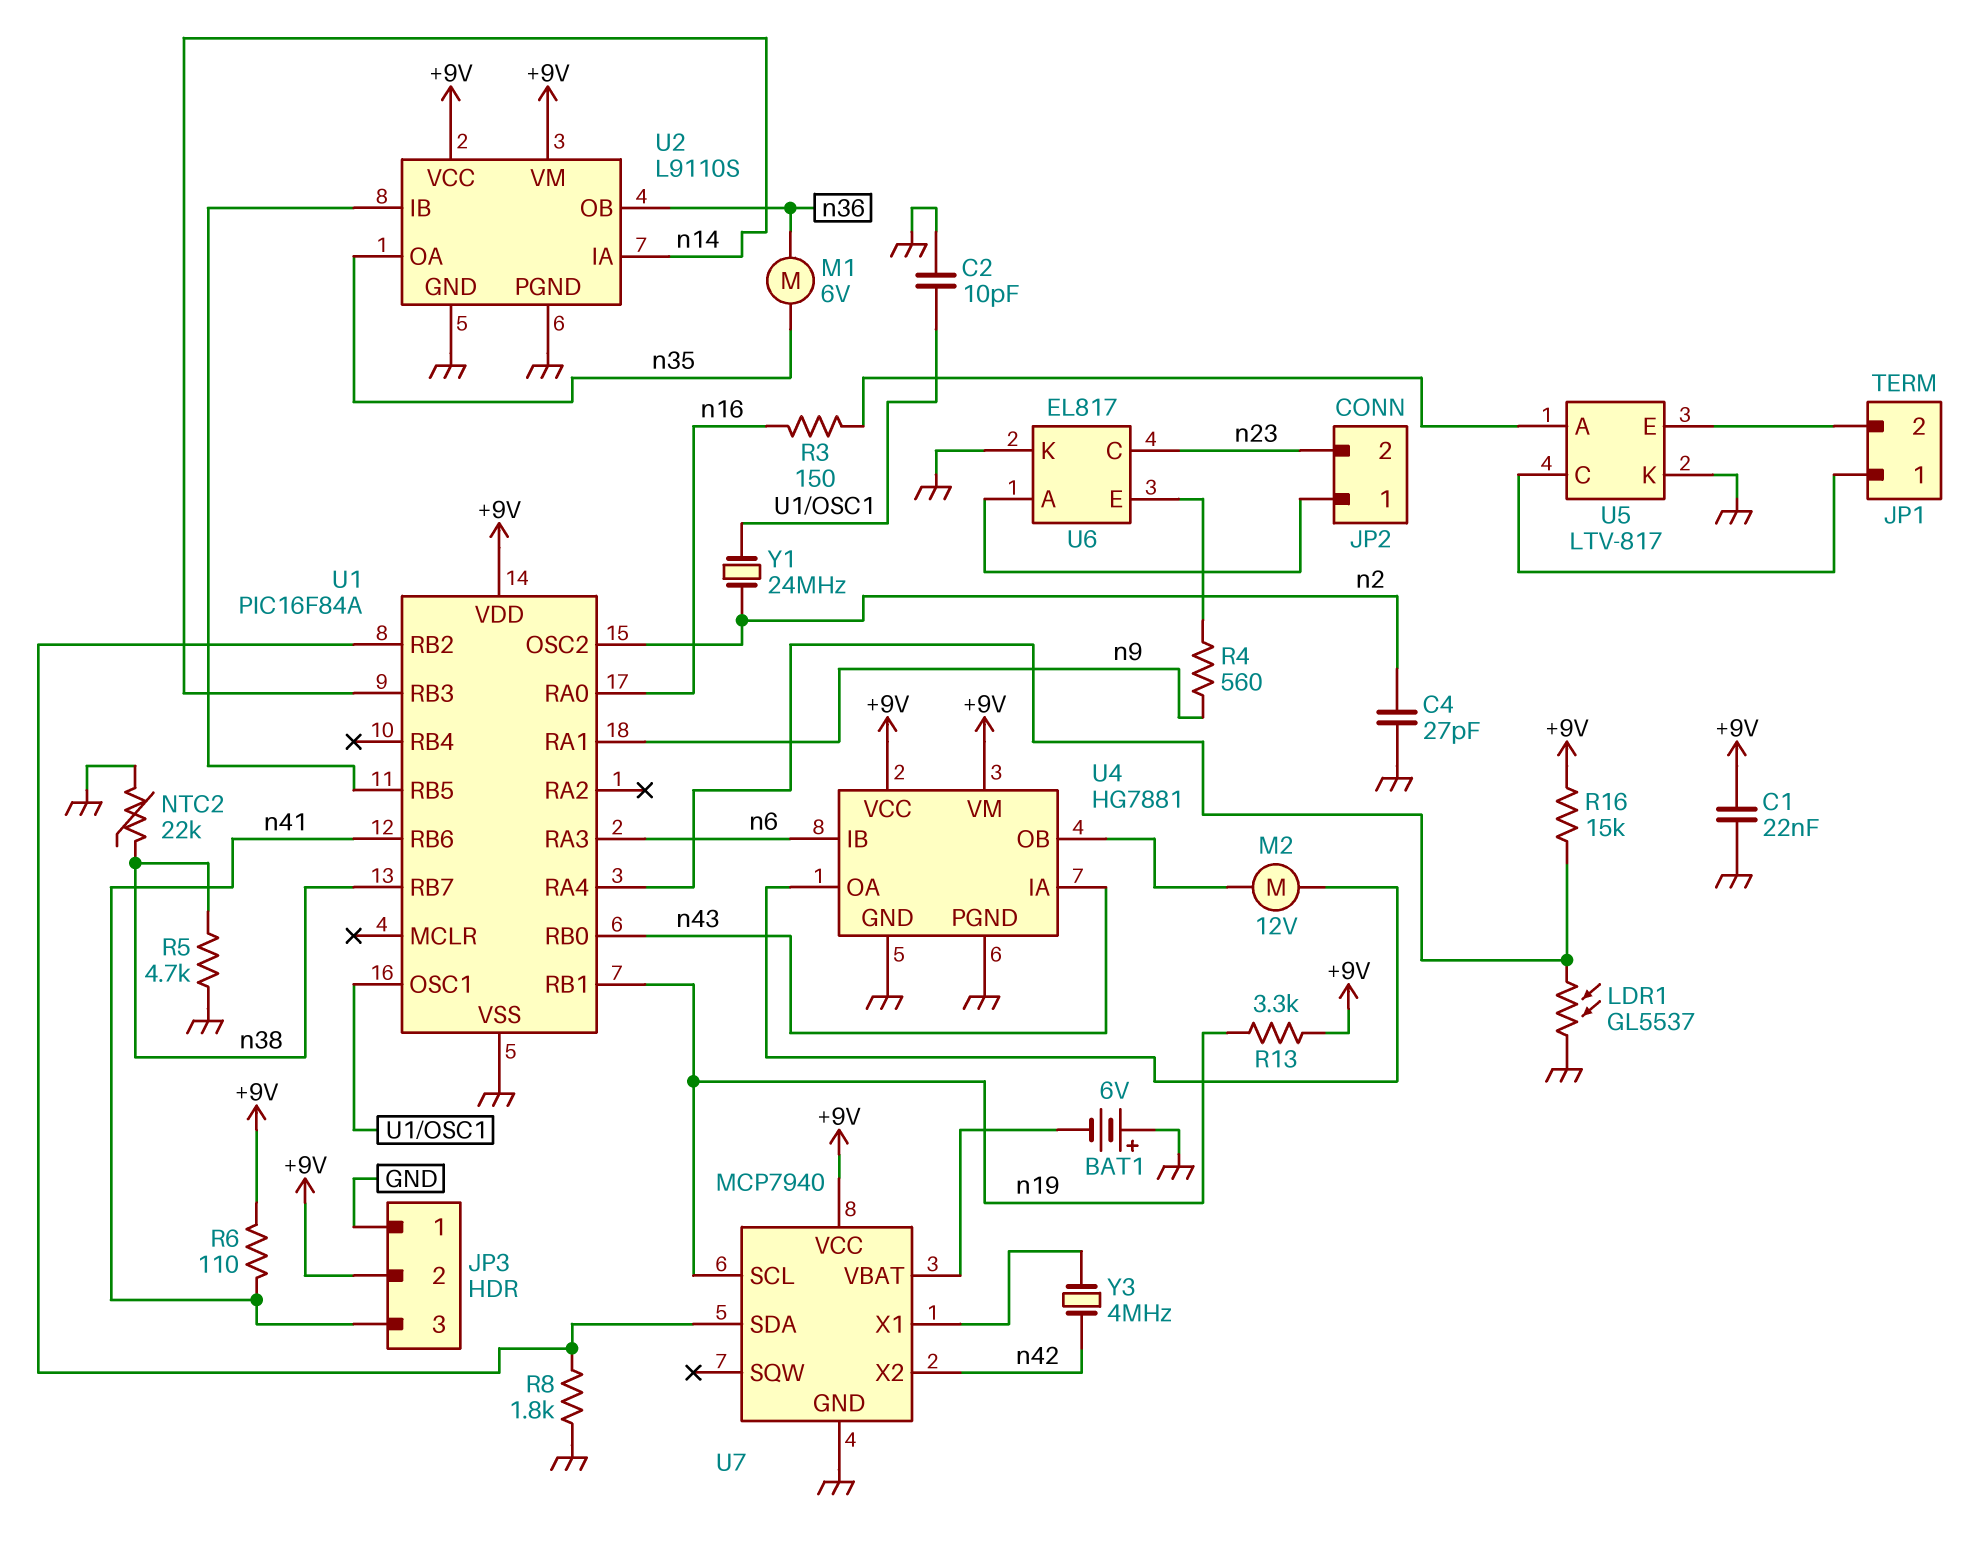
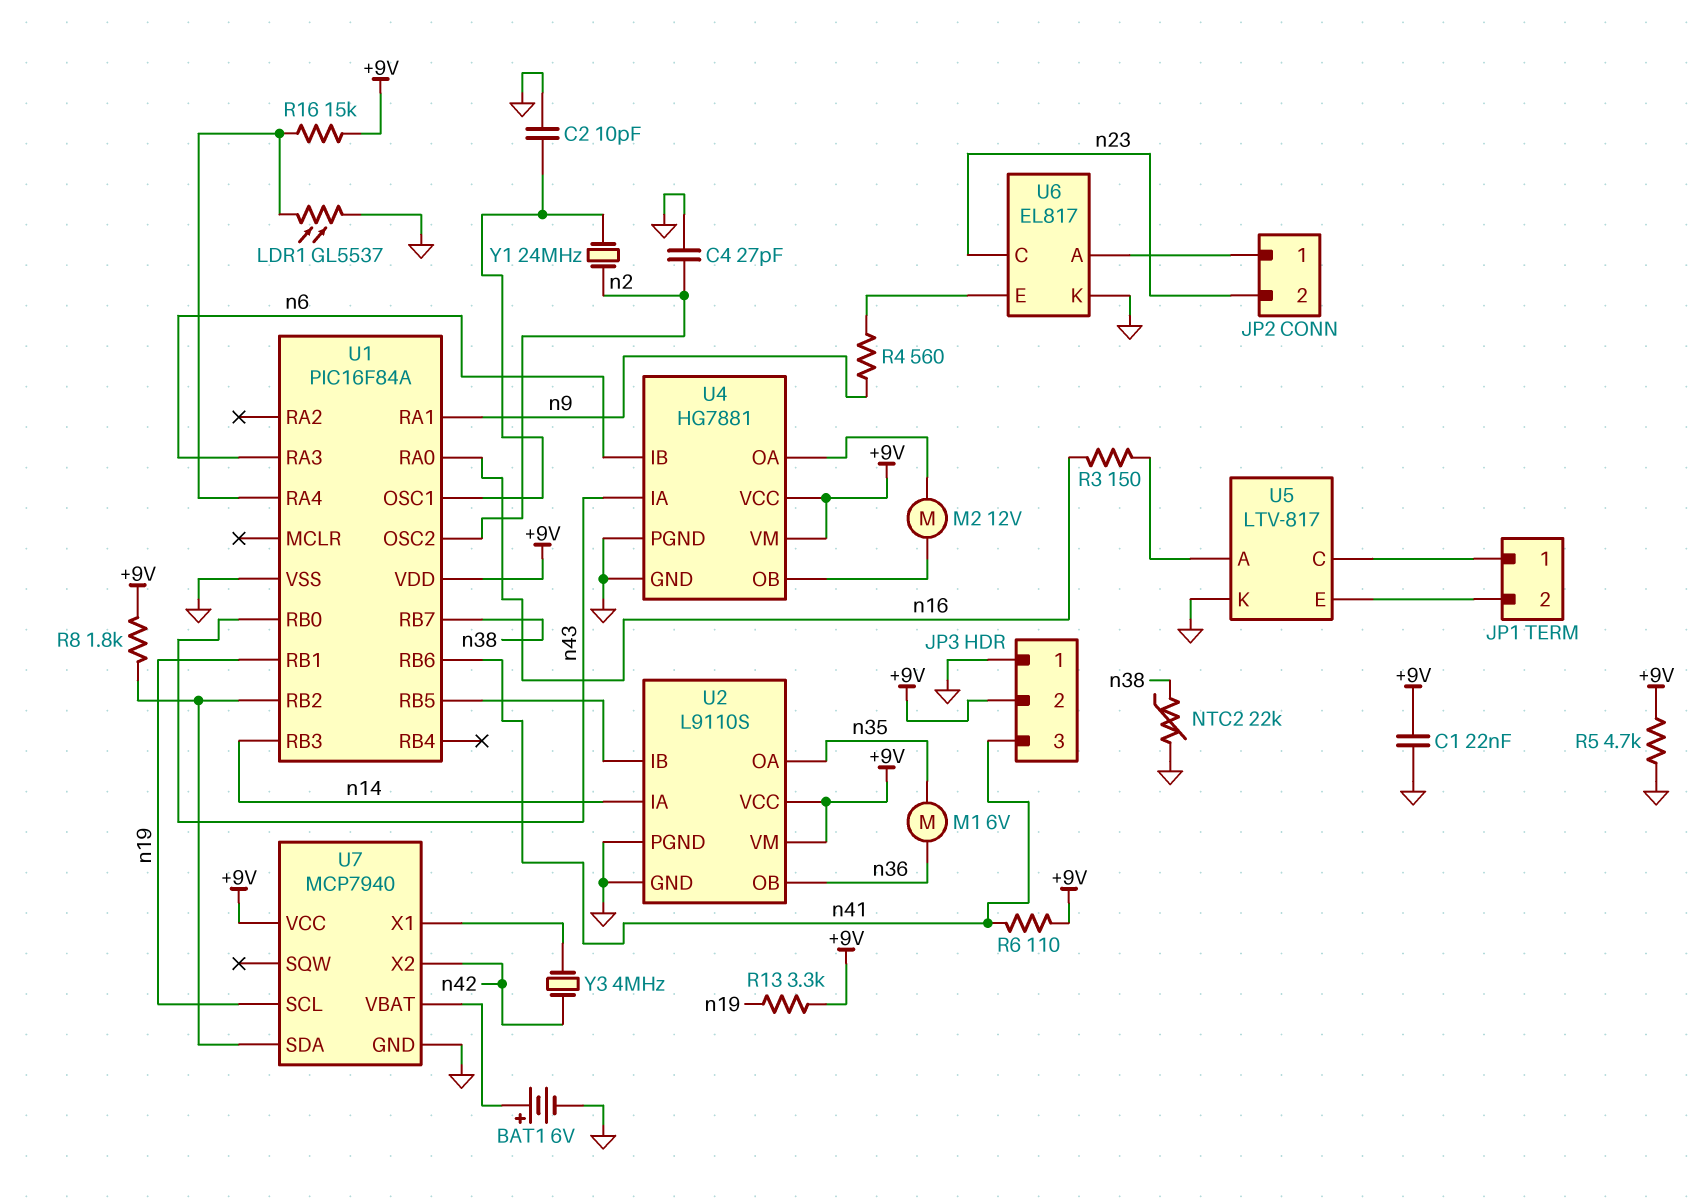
BAT1: 6V (plus GND, minus U7/VBAT) -> 6V (plus U7/VBAT, minus GND)
R5: 4.7k (GND, n38) -> 4.7k (+9V, GND)
R8: 1.8k (GND, U1/RB2) -> 1.8k (+9V, U1/RB2)

